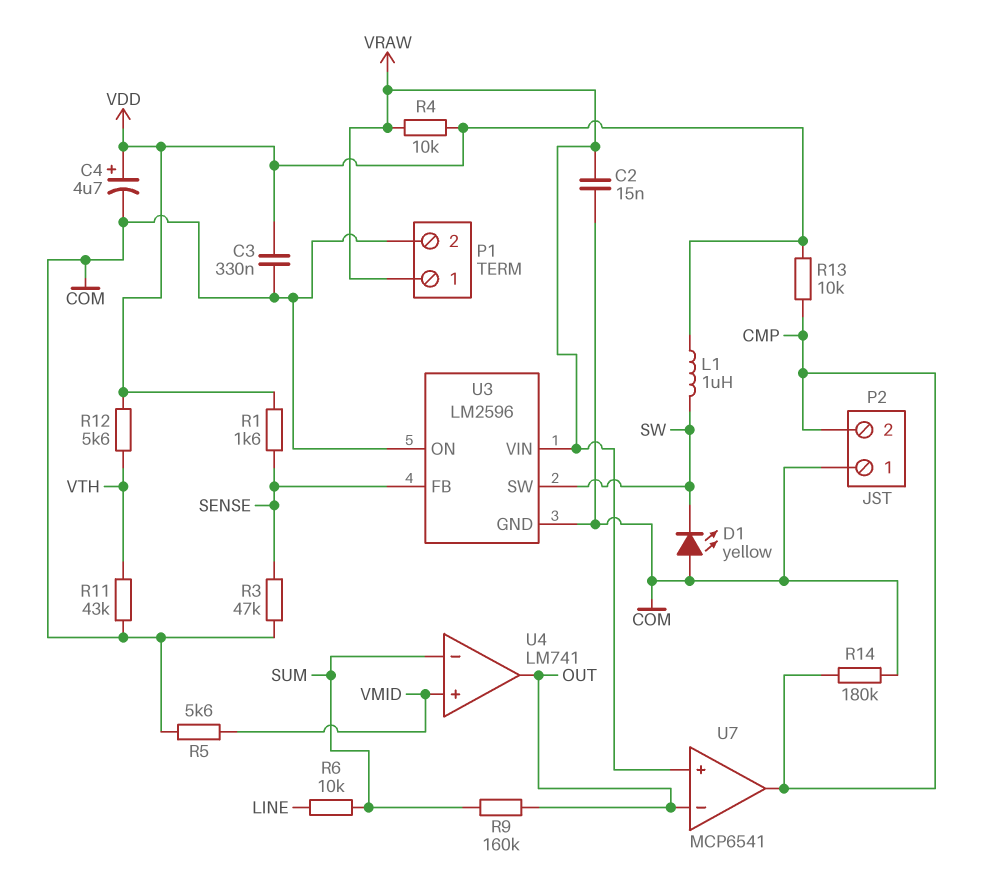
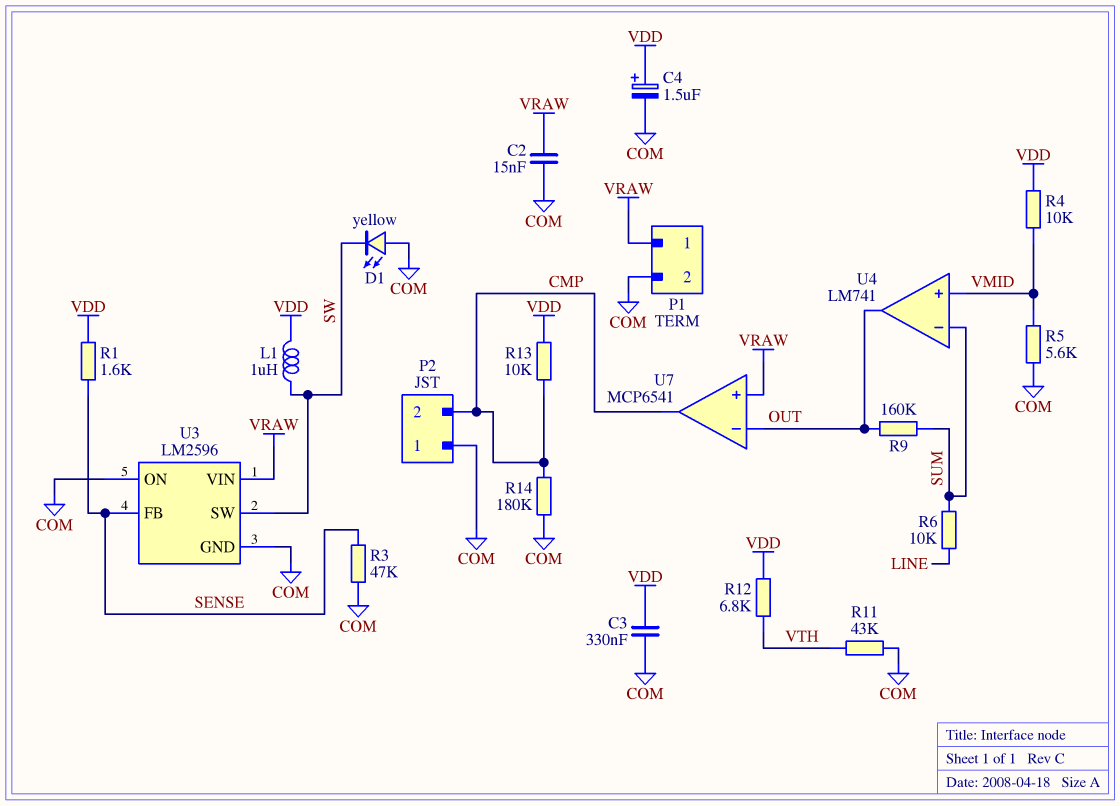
C4: 4.7uF (plus VDD, minus COM) -> 1.5uF (plus VDD, minus COM)
R4: 10k (VDD, VRAW) -> 10k (VDD, VMID)
R12: 5.6k (VDD, VTH) -> 6.8k (VDD, VTH)

